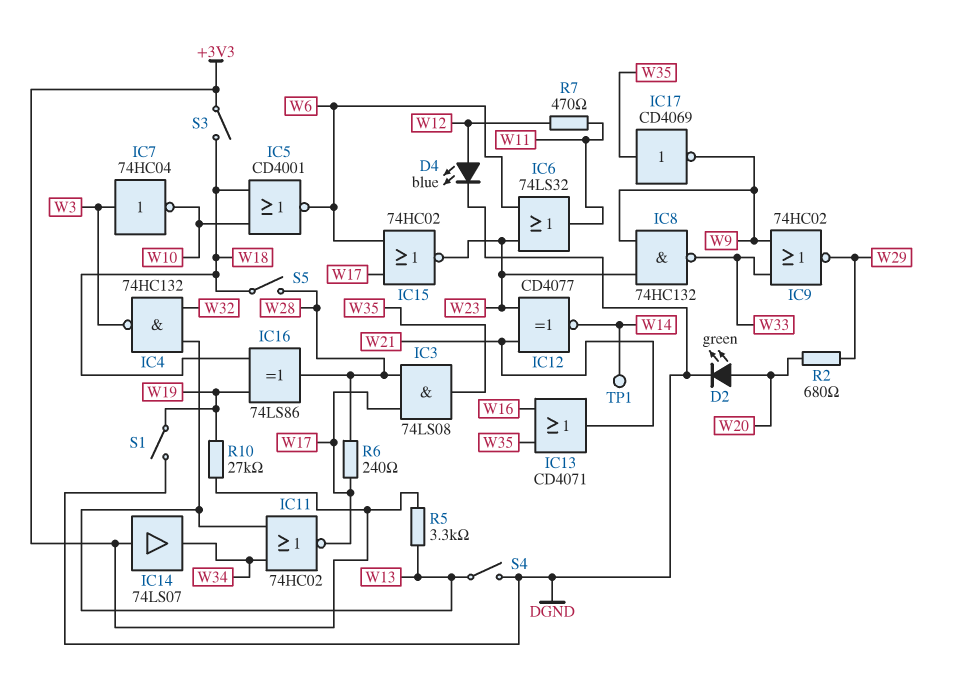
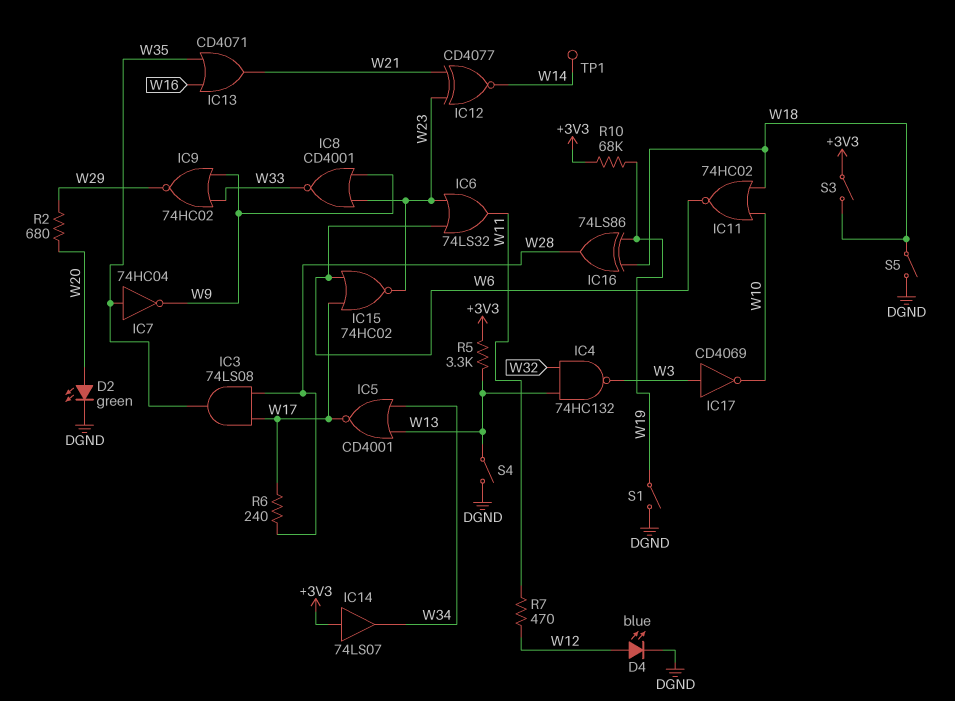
IC5: NOR CD4001 (in W10, in W18, out W6) -> NOR CD4001 (in W13, in W34, out W17)
IC7: NOT 74HC04 (in W3, out W10) -> NOT 74HC04 (in W35, out W9)
IC8: NAND 74HC132 (in W9, in W23, out W33) -> NOR CD4001 (in W9, in W23, out W33)
IC11: NOR 74HC02 (in W13, in W34, out W17) -> NOR 74HC02 (in W10, in W18, out W6)
IC17: NOT CD4069 (in W35, out W9) -> NOT CD4069 (in W3, out W10)
R10: 27k (+3V3, W19) -> 68k (+3V3, W19)
S5: switch (W18, W28) -> switch (DGND, W18)

